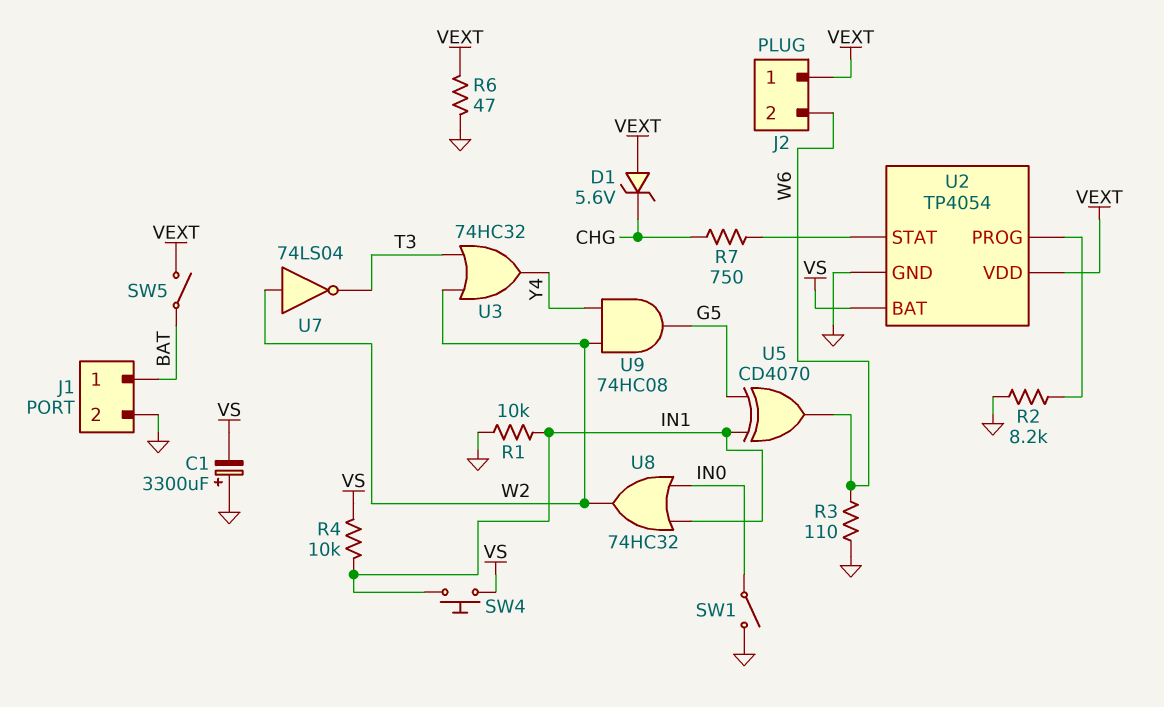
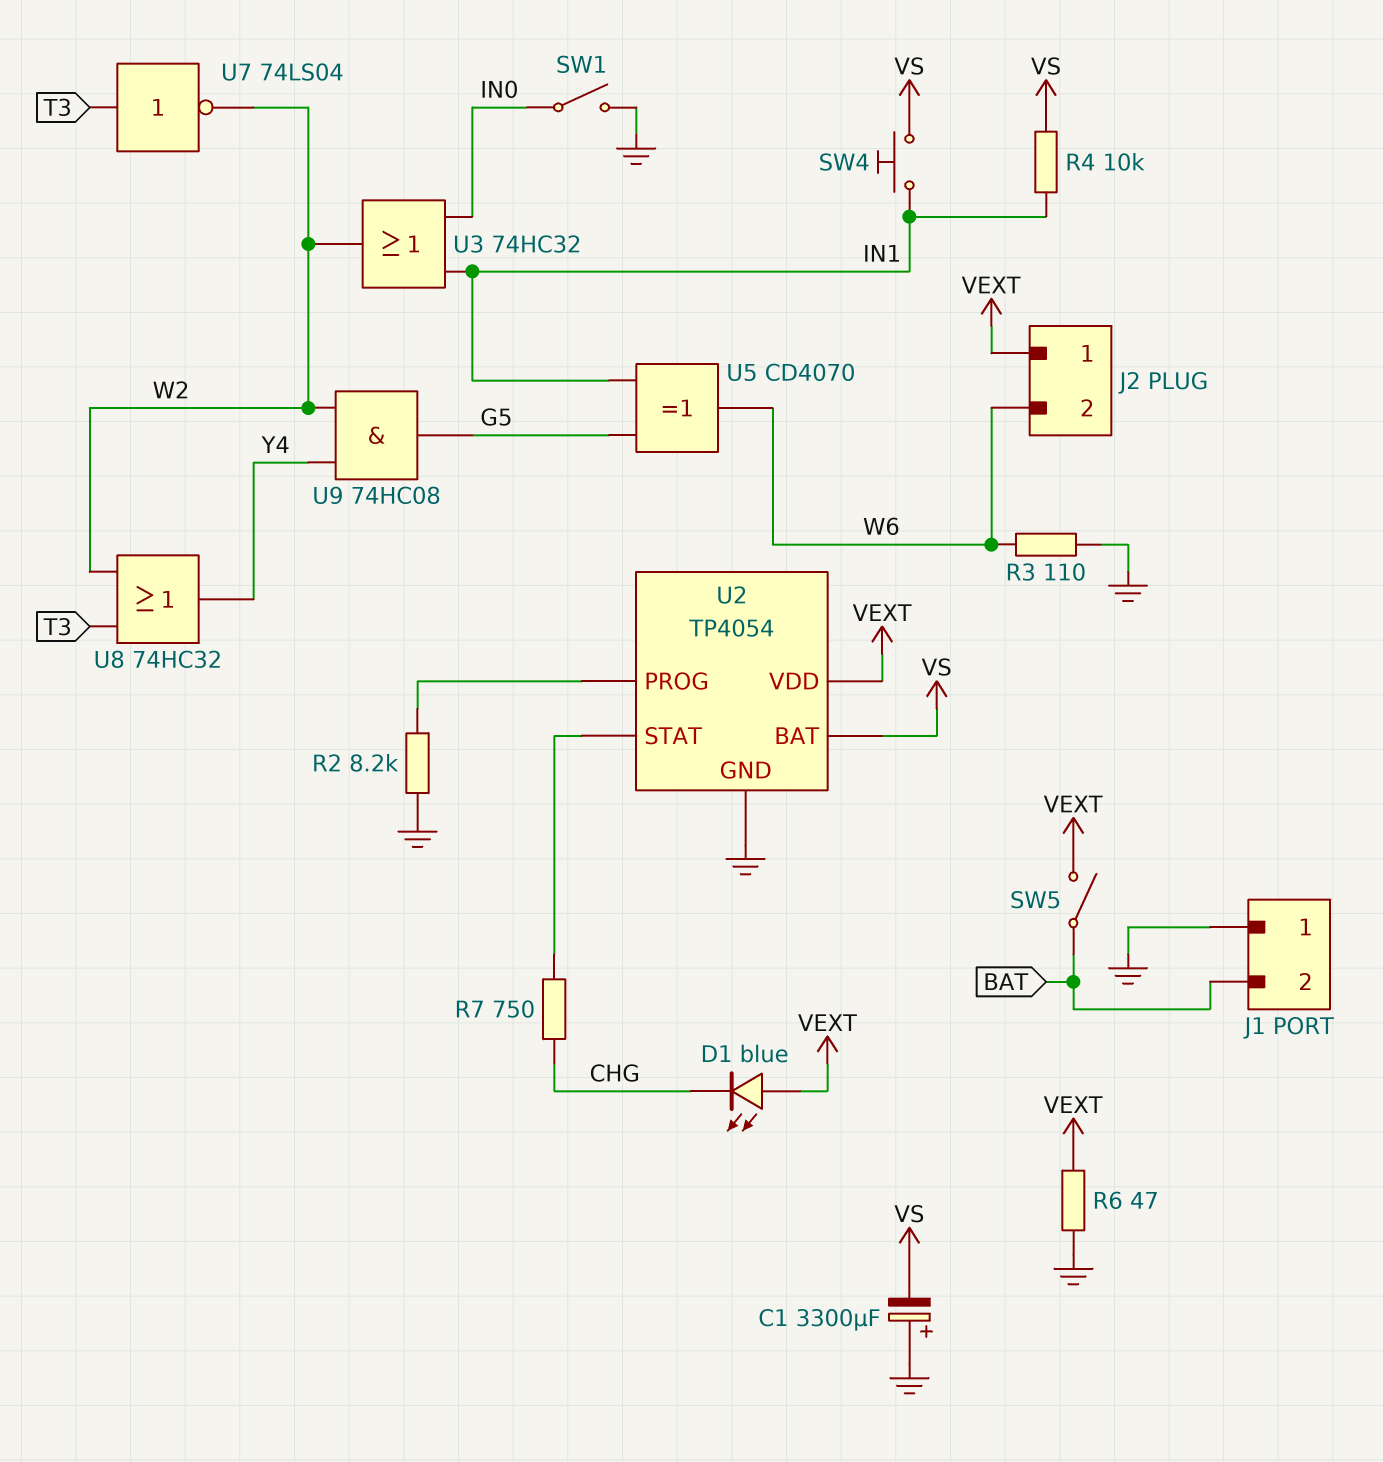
D1: zener 5.6V (A VEXT, K CHG) -> LED blue (A VEXT, K CHG)
J1 pin 1: BAT -> GND
J1 pin 2: GND -> BAT
R1: 10k (GND, IN1) -> none
U3: OR 74HC32 (in T3, in W2, out Y4) -> OR 74HC32 (in IN0, in IN1, out W2)
U7: NOT 74LS04 (in W2, out T3) -> NOT 74LS04 (in T3, out W2)
U8: OR 74HC32 (in IN0, in IN1, out W2) -> OR 74HC32 (in T3, in W2, out Y4)

